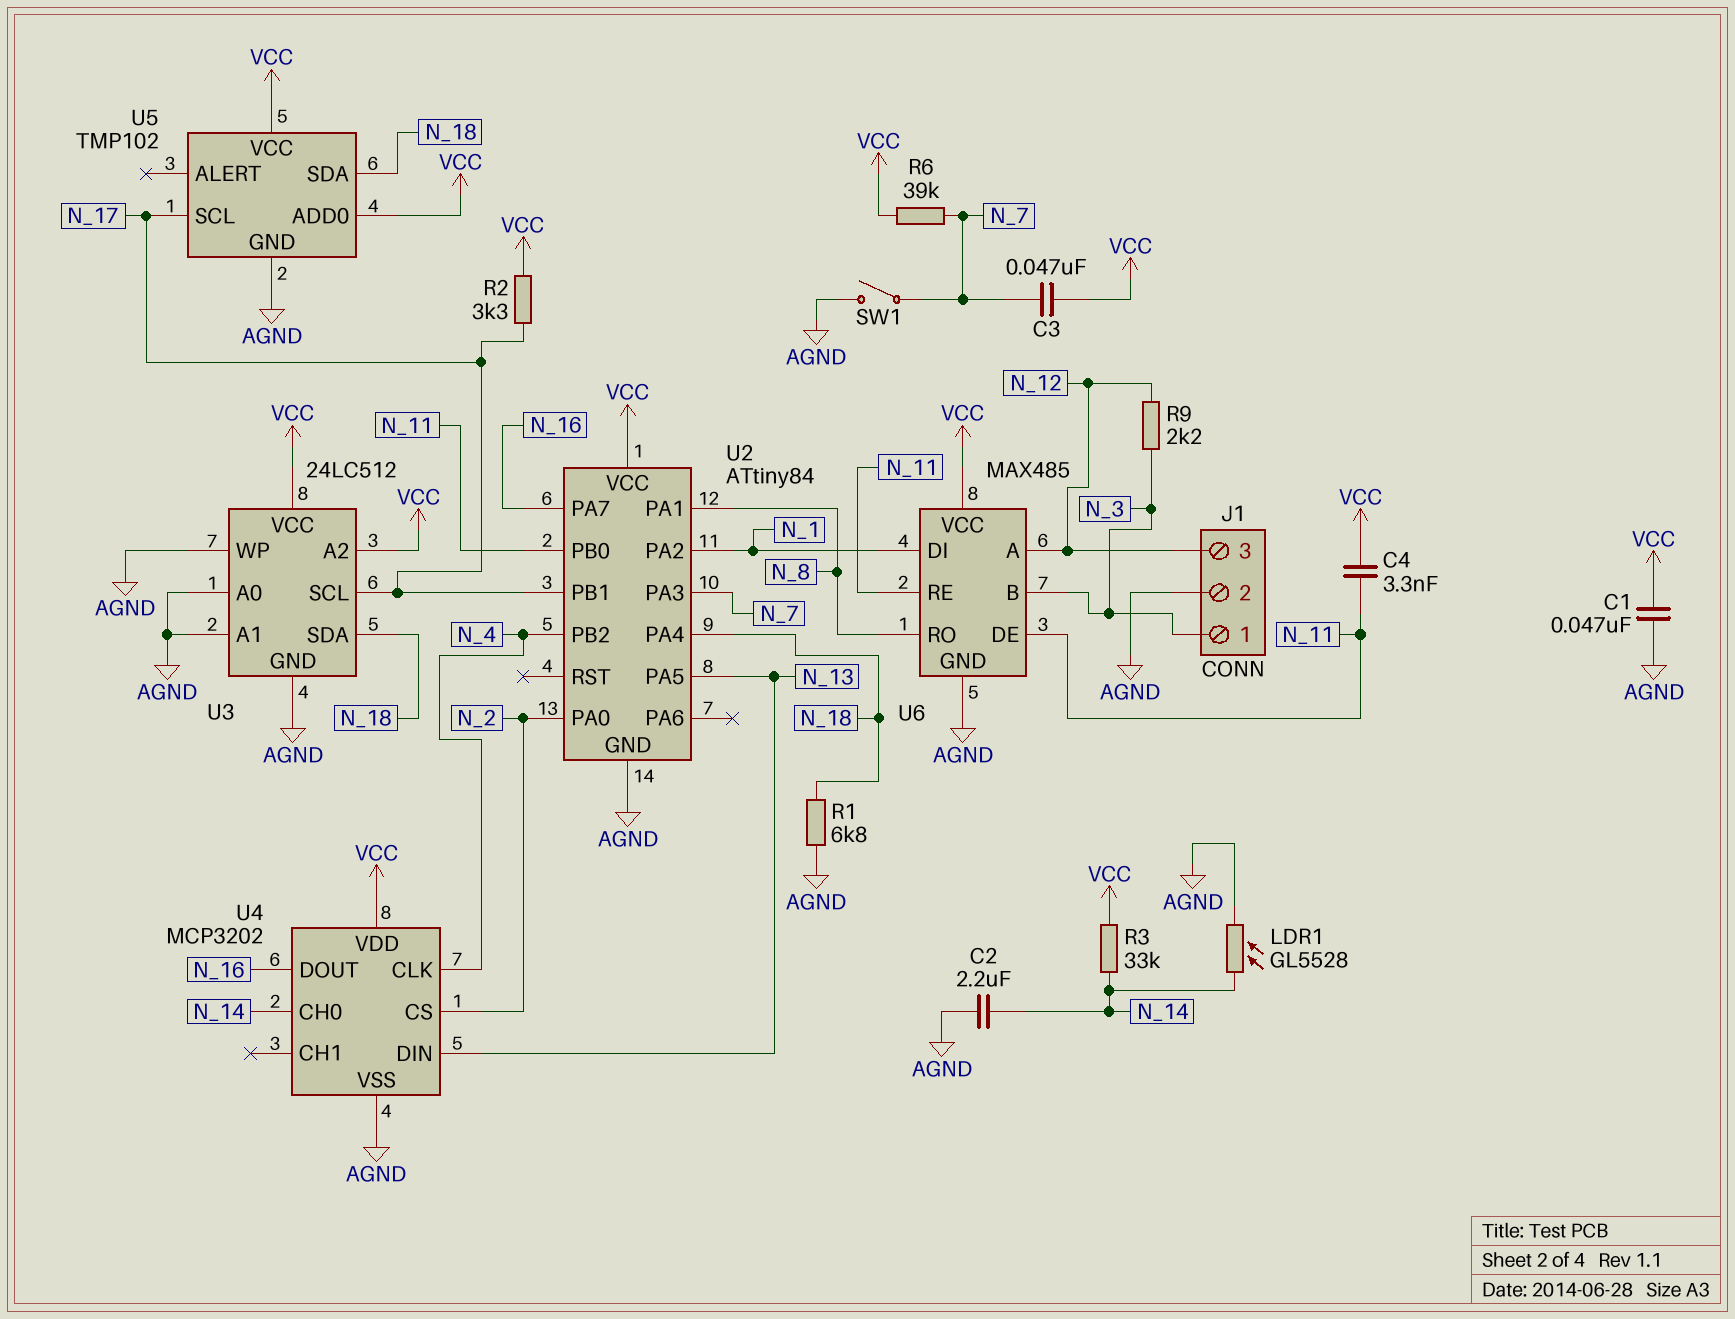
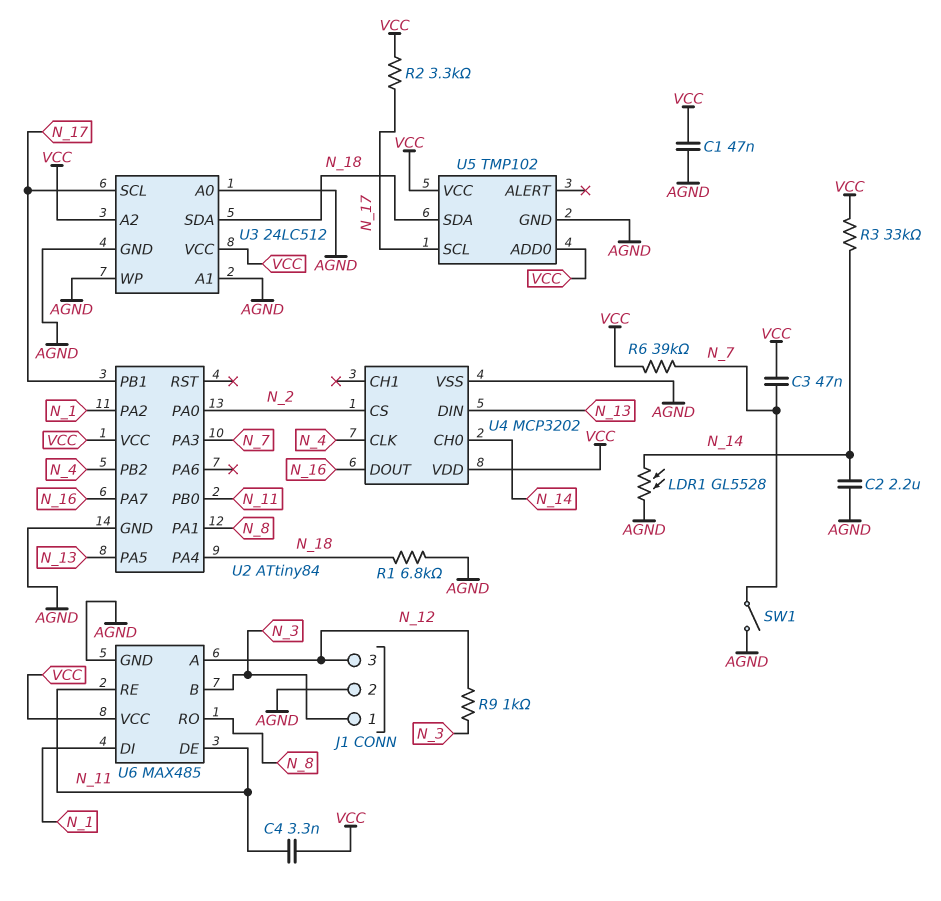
R9: 2.2k (N_3, N_12) -> 1k (N_3, N_12)

